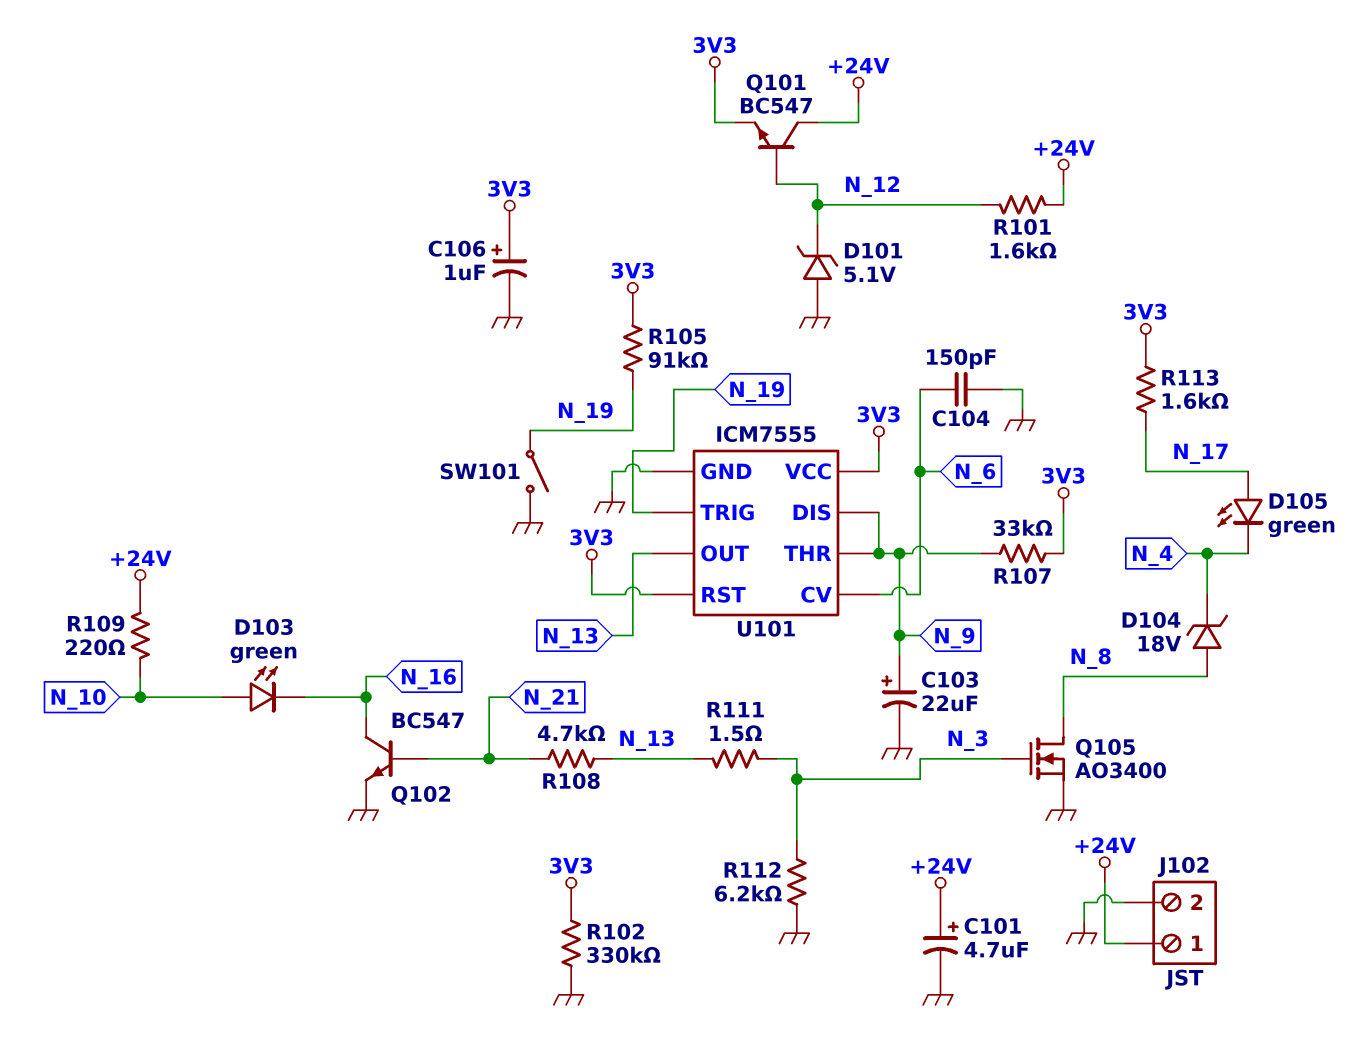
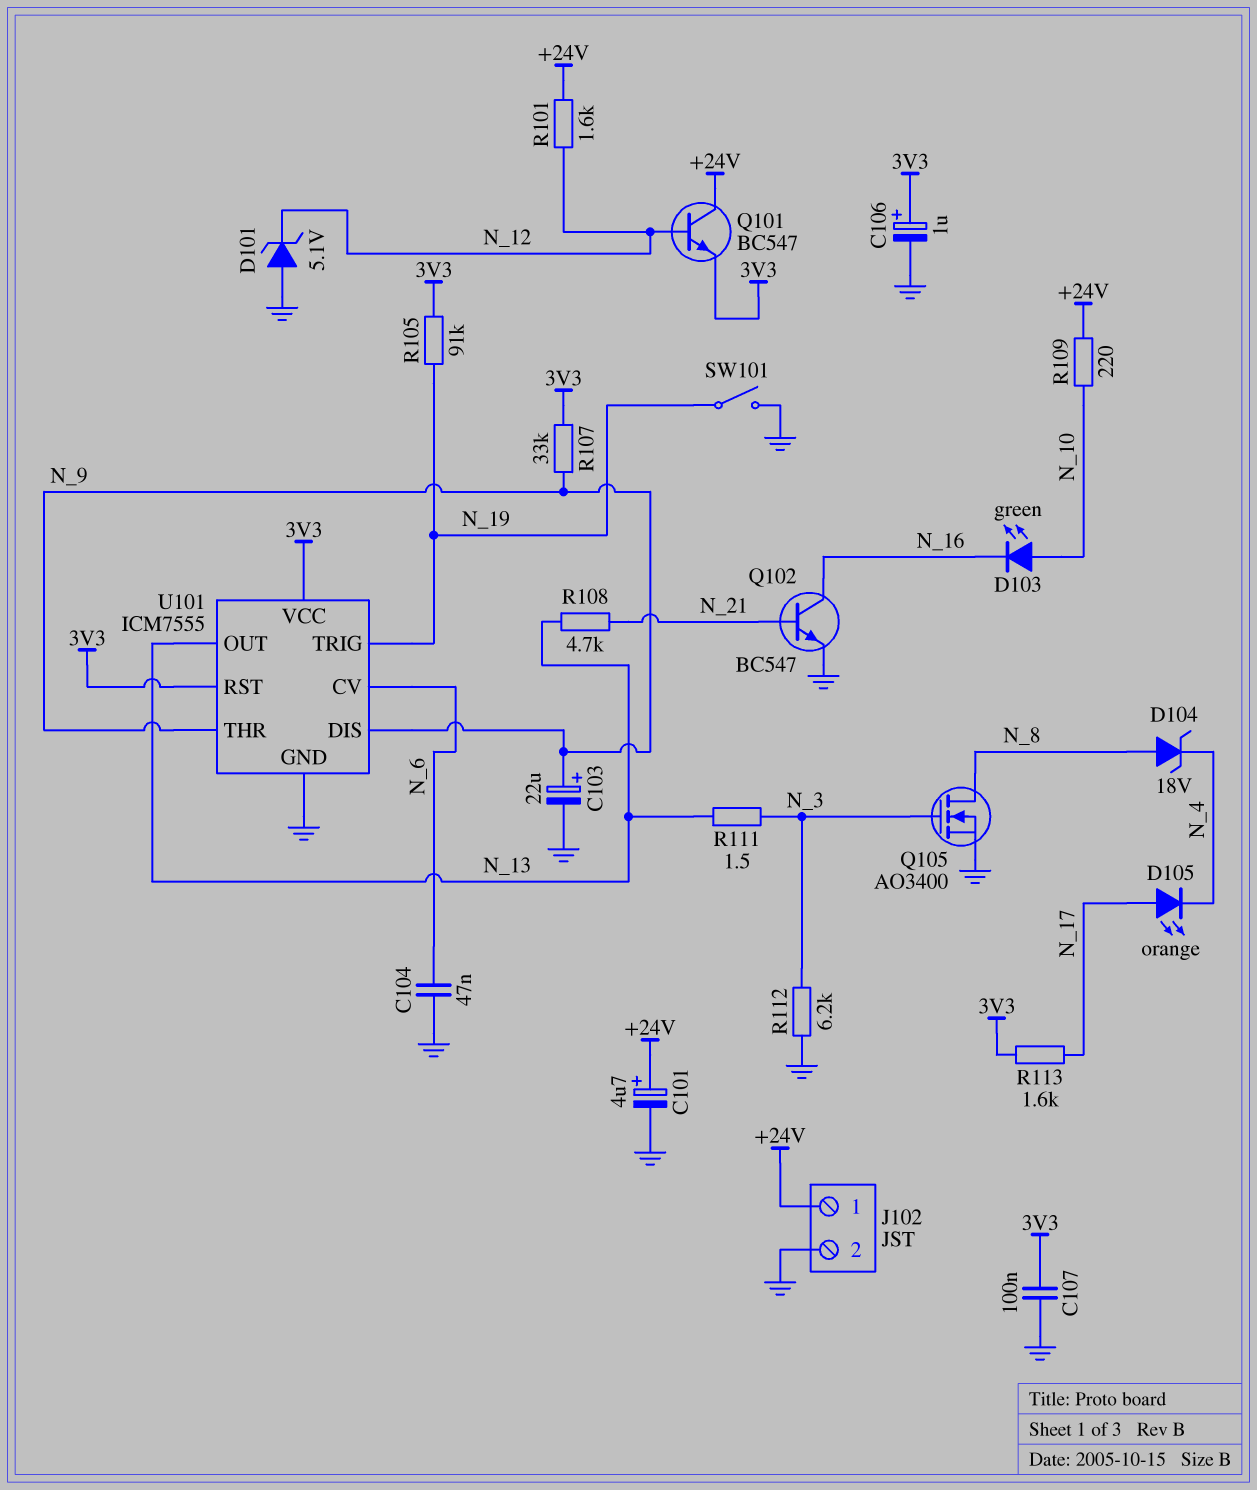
C104: 150pF (GND, N_6) -> 47nF (GND, N_6)
C107: none -> 100nF (3V3, GND)
D105: LED green (A N_17, K N_4) -> LED orange (A N_17, K N_4)
R102: 330k (3V3, GND) -> none

